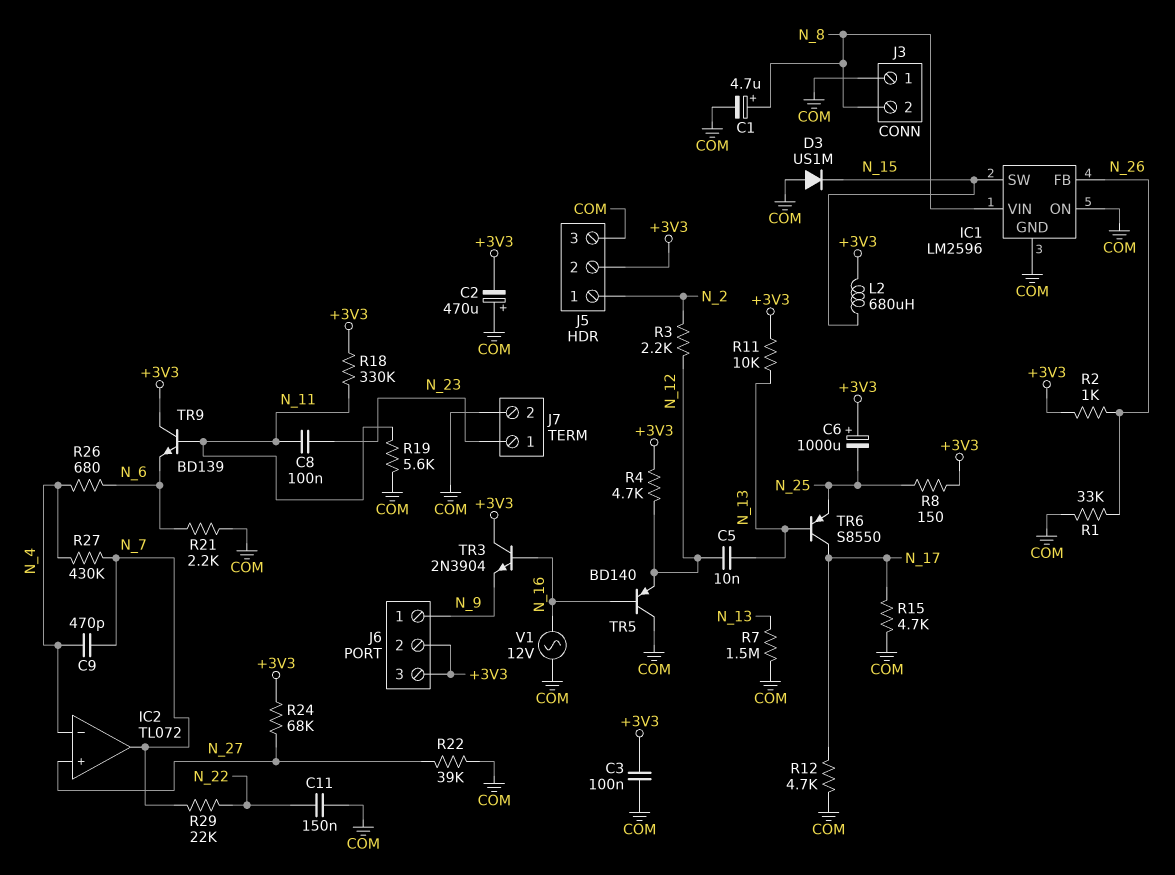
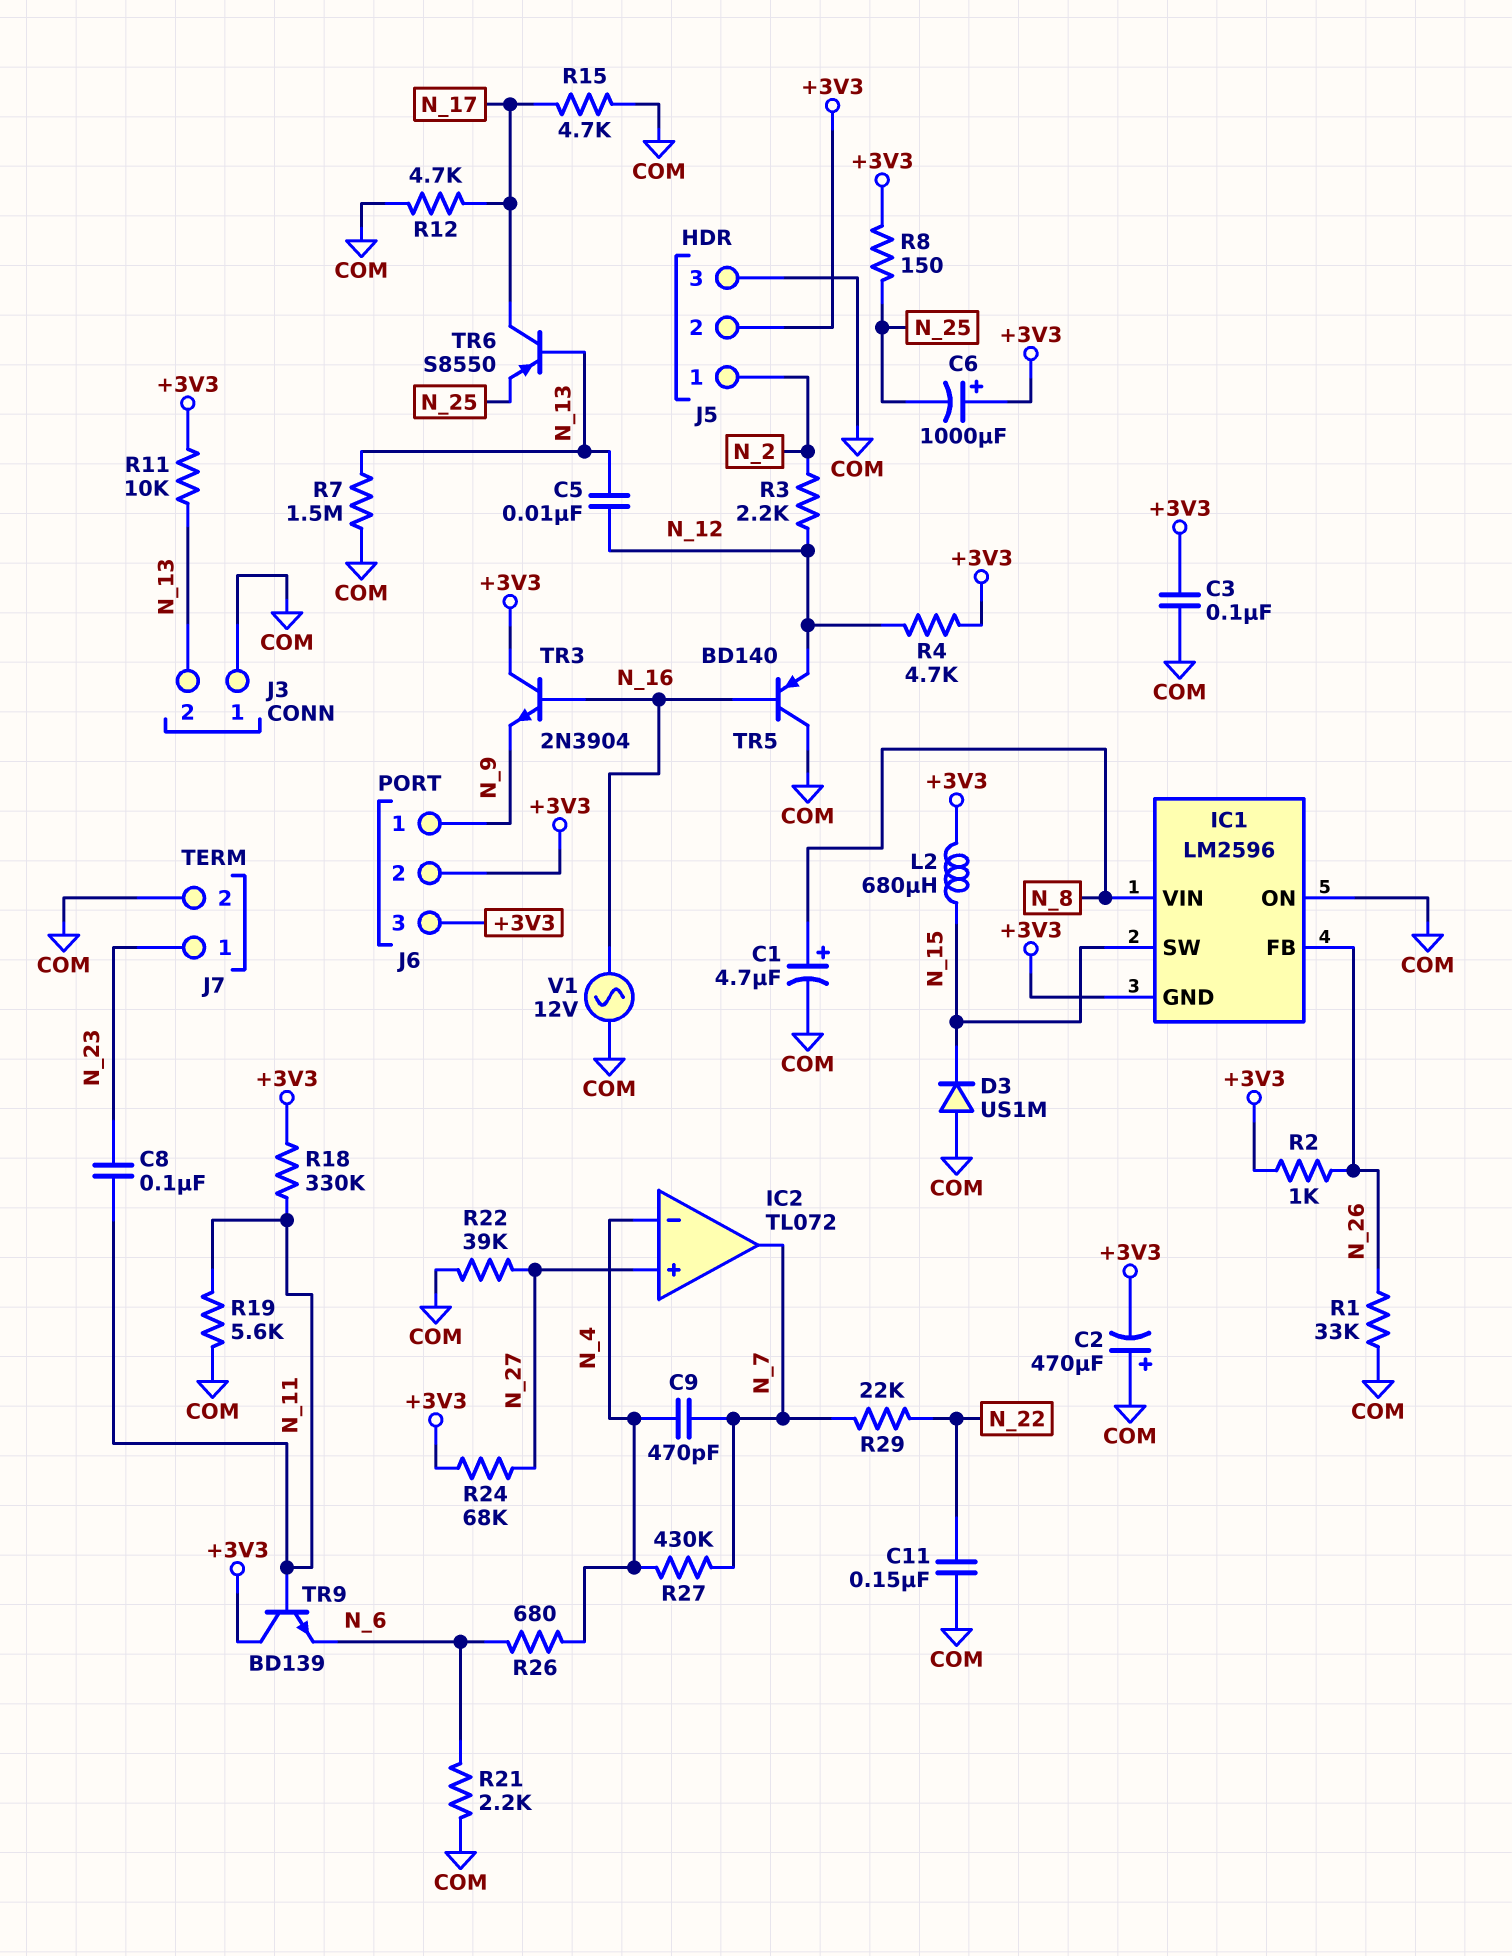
IC1 pin GND: COM -> +3V3
J3 pin 2: N_8 -> N_13

